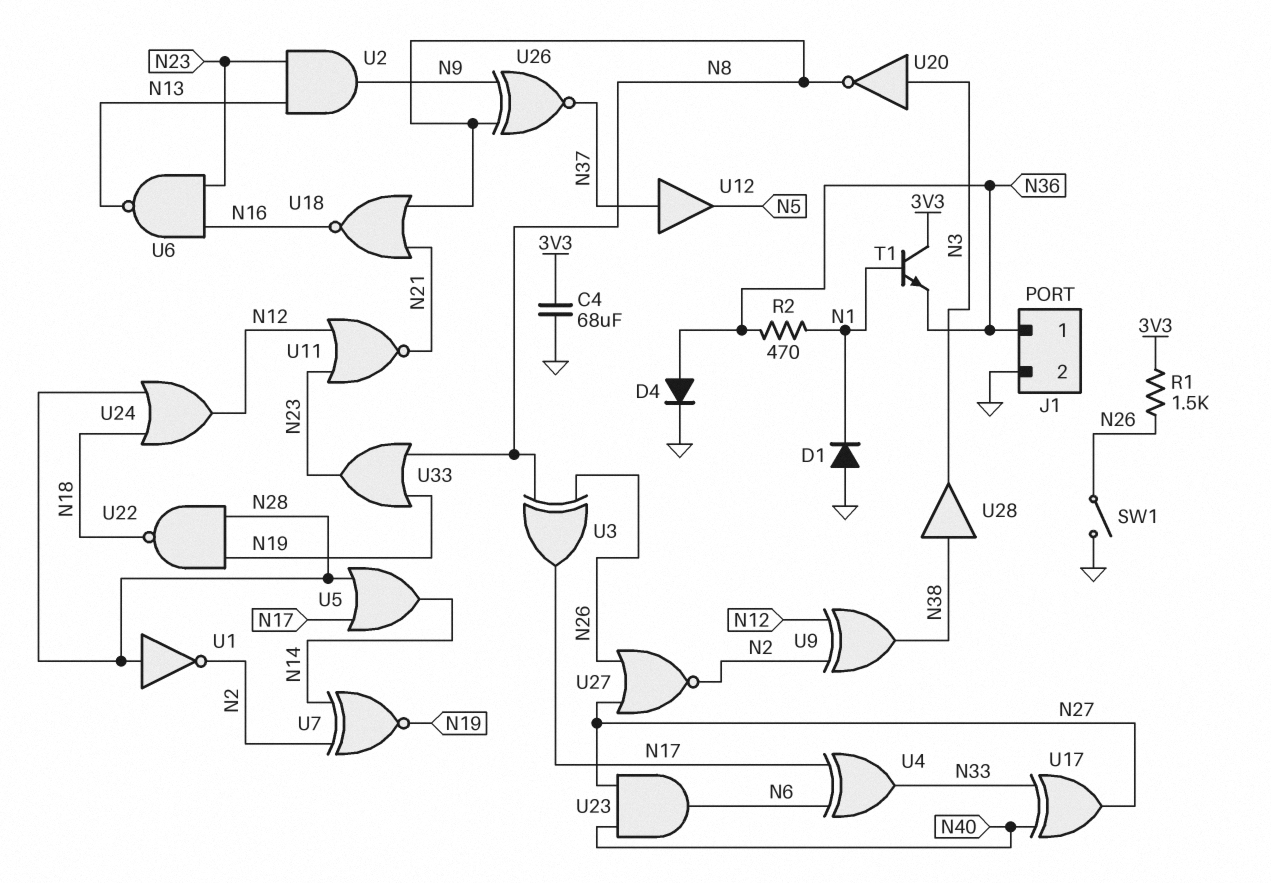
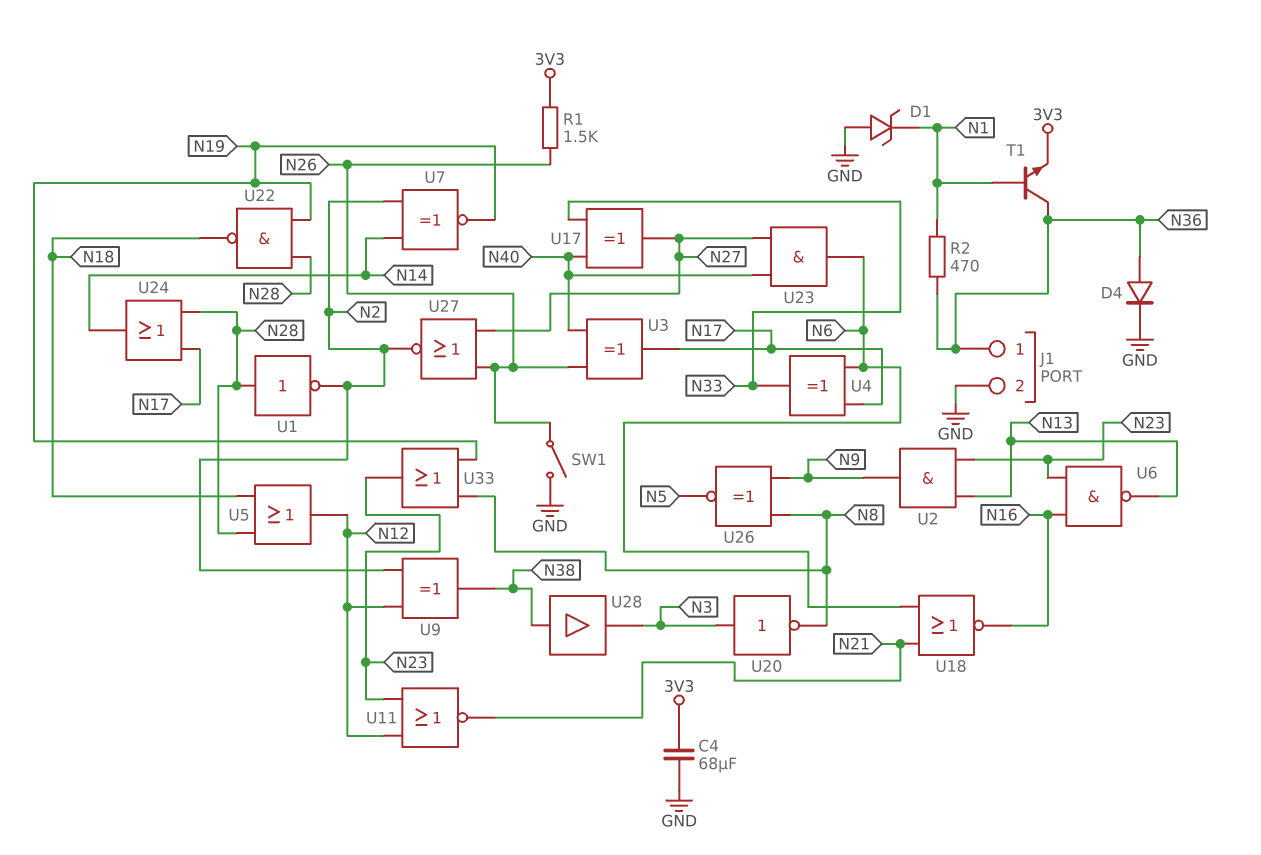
D1: diode (A GND, K N1) -> zener (A GND, K N1)
T1: NPN (B N1, C 3V3, E N36) -> NPN (B N1, C N36, E 3V3)
U3: XOR (in N8, in N26, out N17) -> XOR (in N26, in N40, out N17)
U5: OR (in N17, in N28, out N14) -> OR (in N18, in N28, out N12)
U12: buffer (in N37, out N5) -> none
U18: NOR (in N8, in N21, out N16) -> NOR (in N6, in N21, out N16)
U24: OR (in N18, in N28, out N12) -> OR (in N17, in N28, out N14)
U26: XNOR (in N8, in N9, out N37) -> XNOR (in N8, in N9, out N5)

